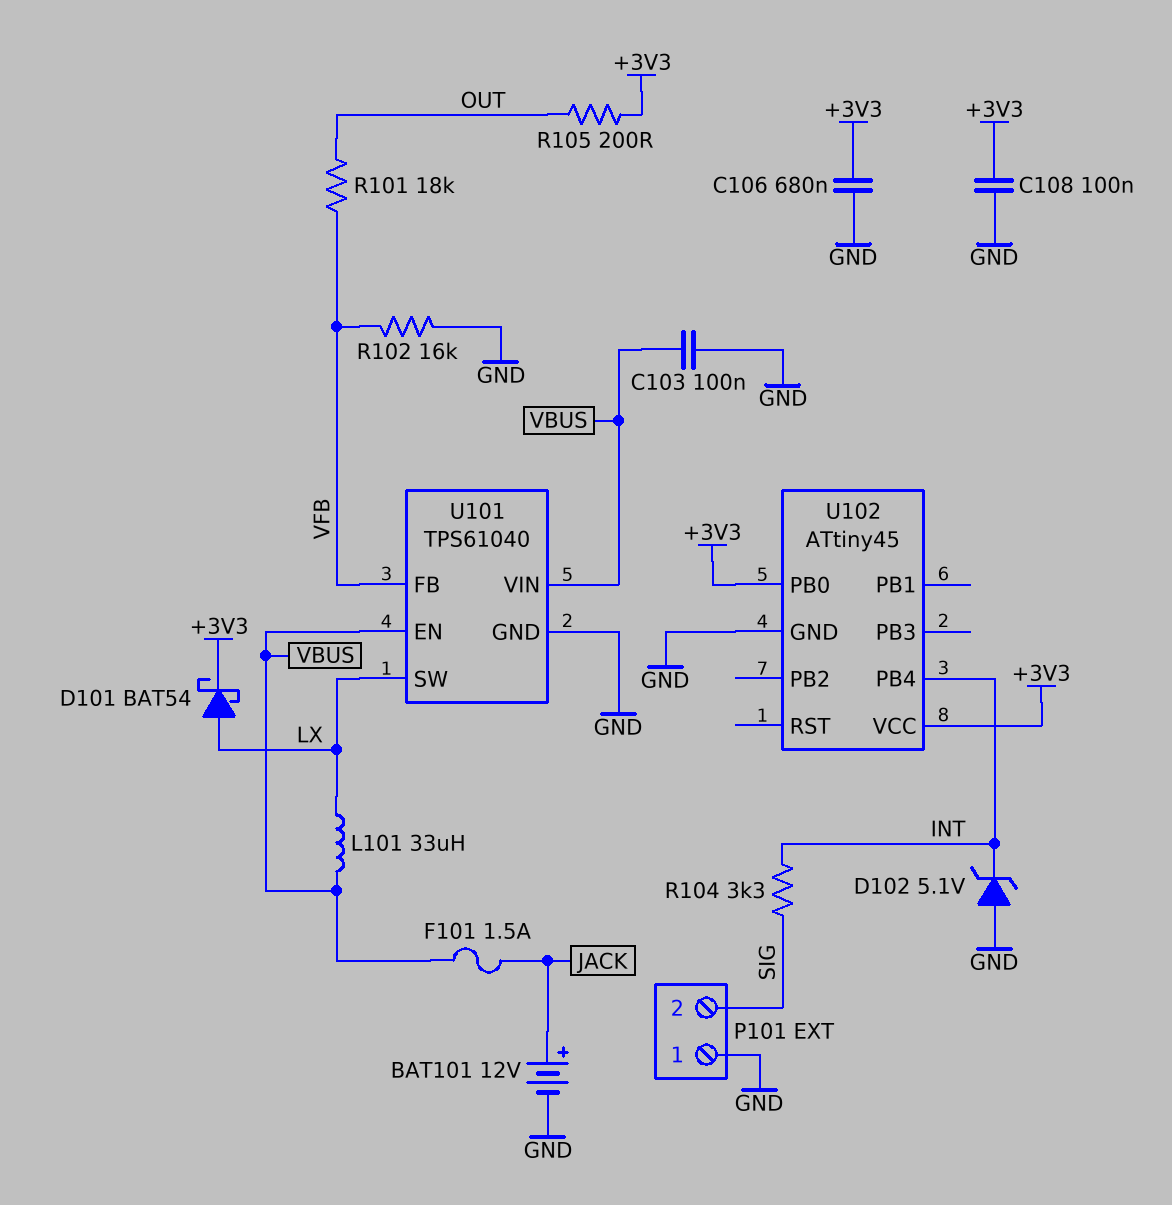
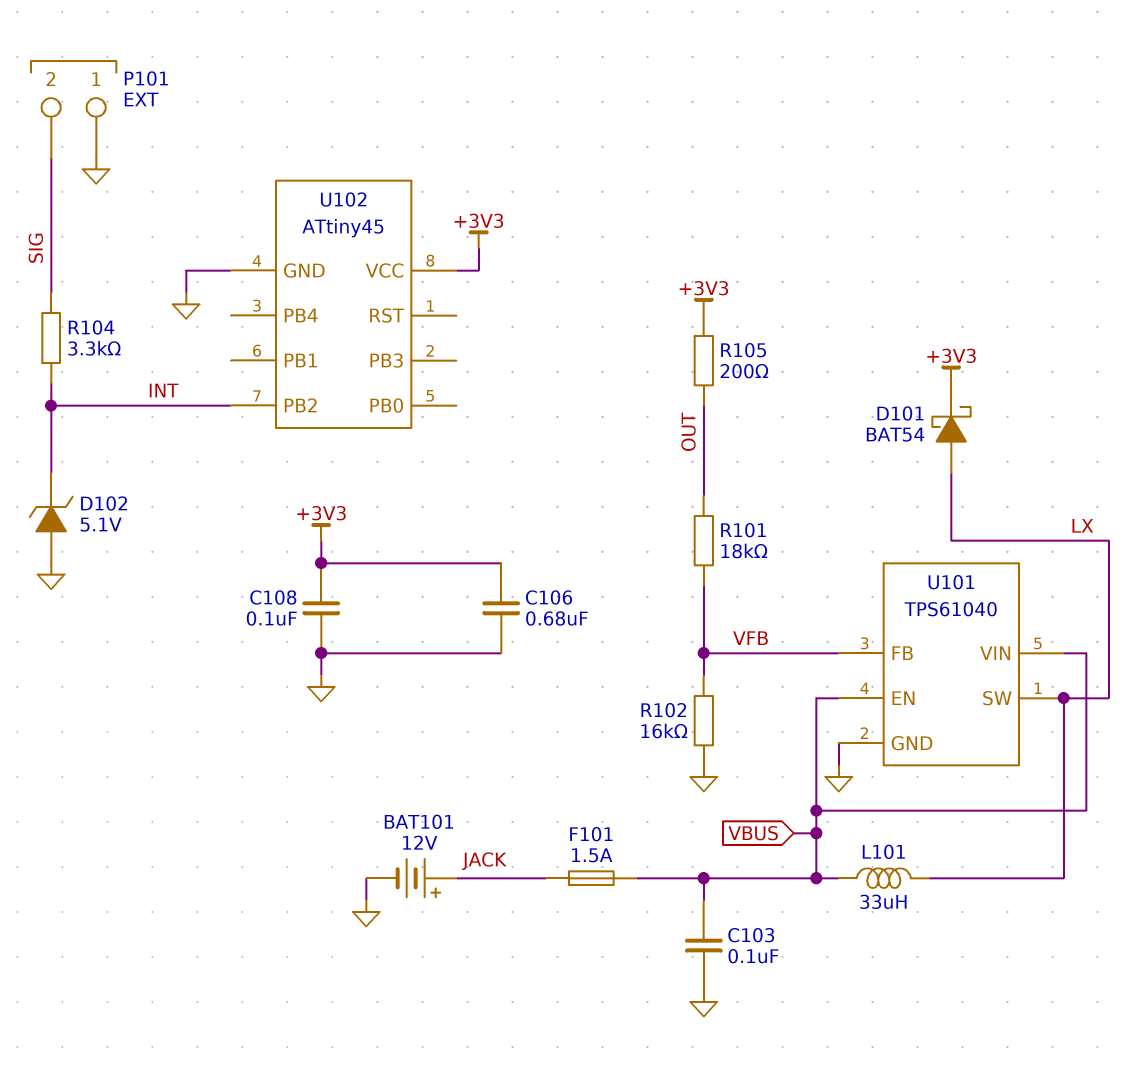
U102 pin PB0: +3V3 -> none
U102 pin PB2: none -> INT
U102 pin PB4: INT -> none

